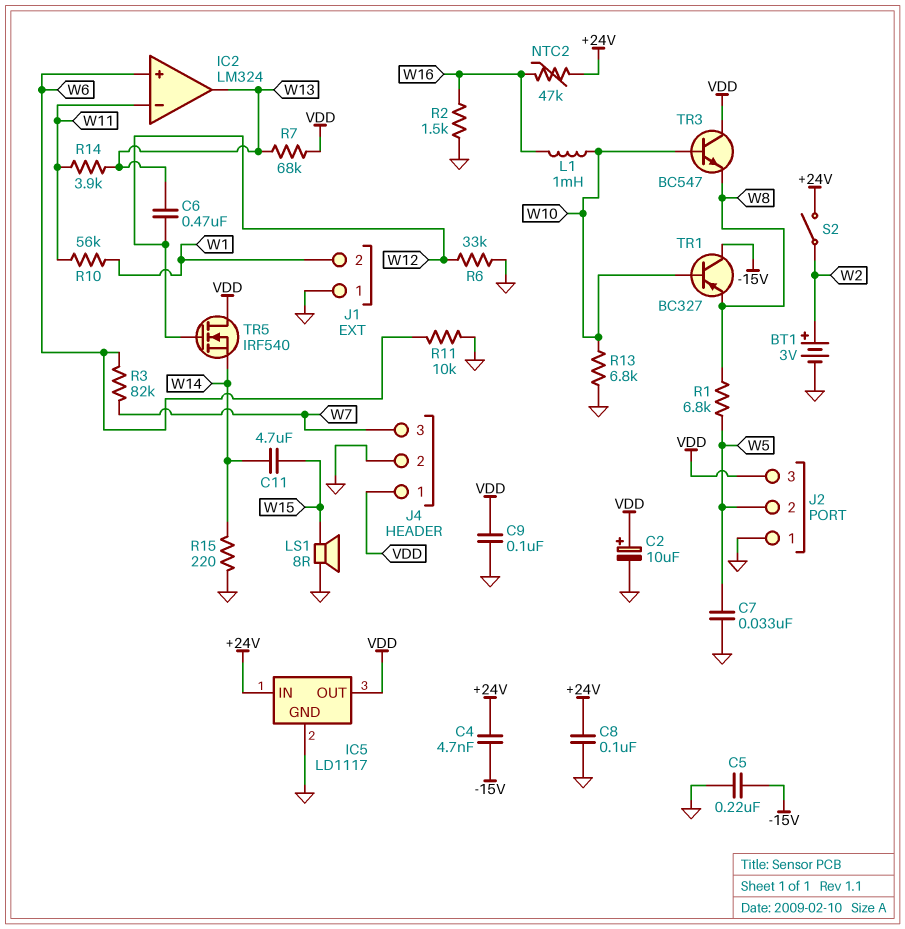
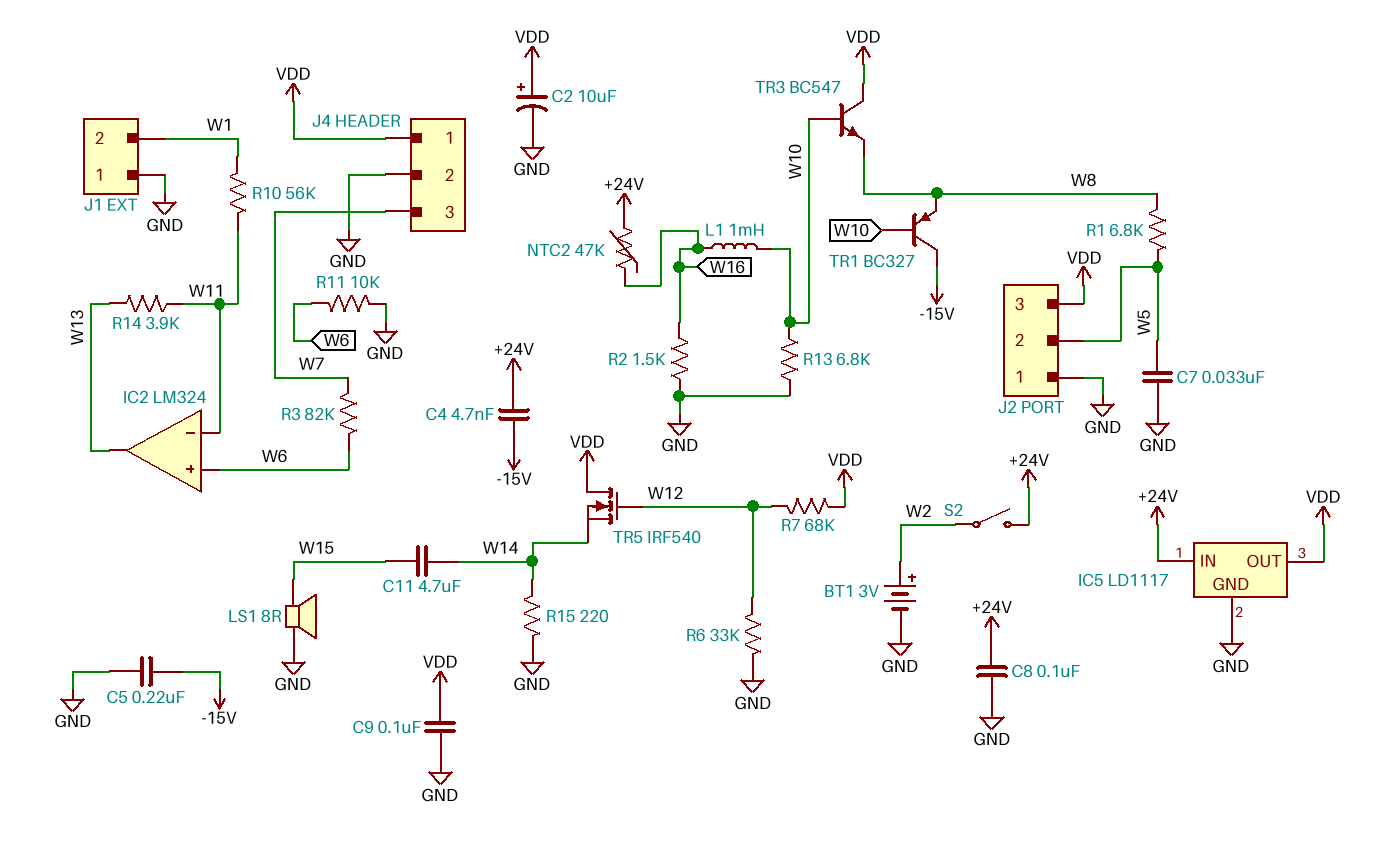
C6: 470nF (W12, W13) -> none
R7: 68k (VDD, W13) -> 68k (VDD, W12)

